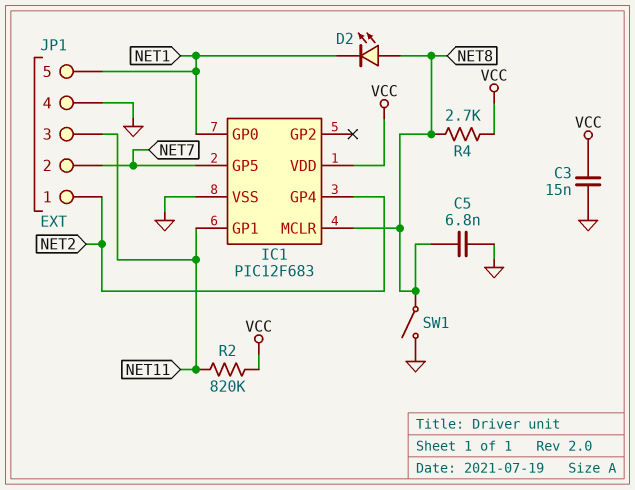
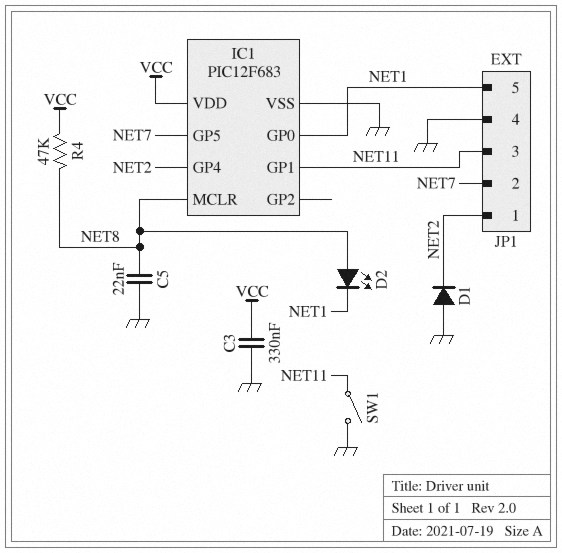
C3: 15nF (GND, VCC) -> 330nF (GND, VCC)
C5: 6.8nF (GND, NET8) -> 22nF (GND, NET8)
D1: none -> diode (A GND, K NET2)
R2: 820k (NET11, VCC) -> none
R4: 2.7k (NET8, VCC) -> 47k (NET8, VCC)
SW1: switch (GND, NET8) -> switch (GND, NET11)

